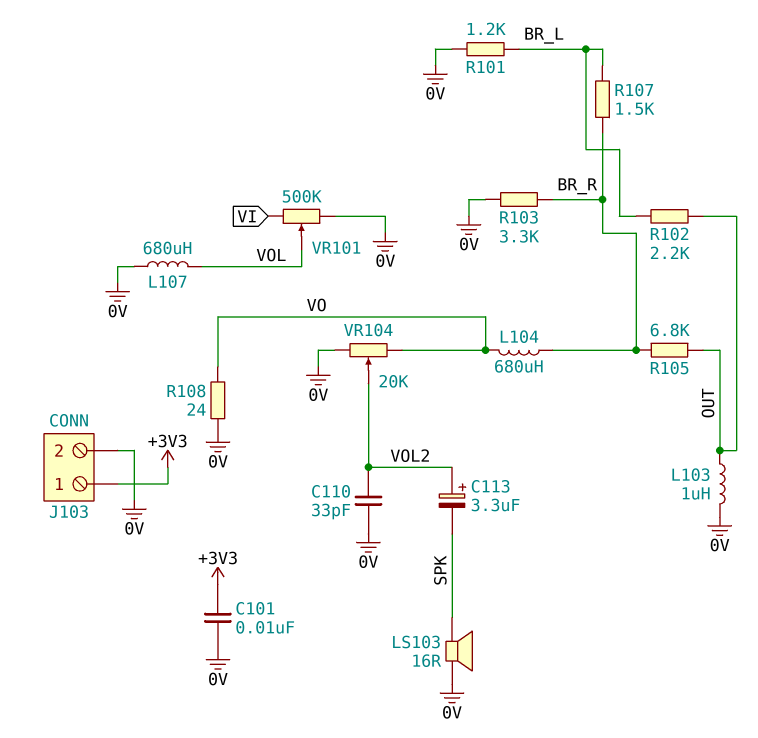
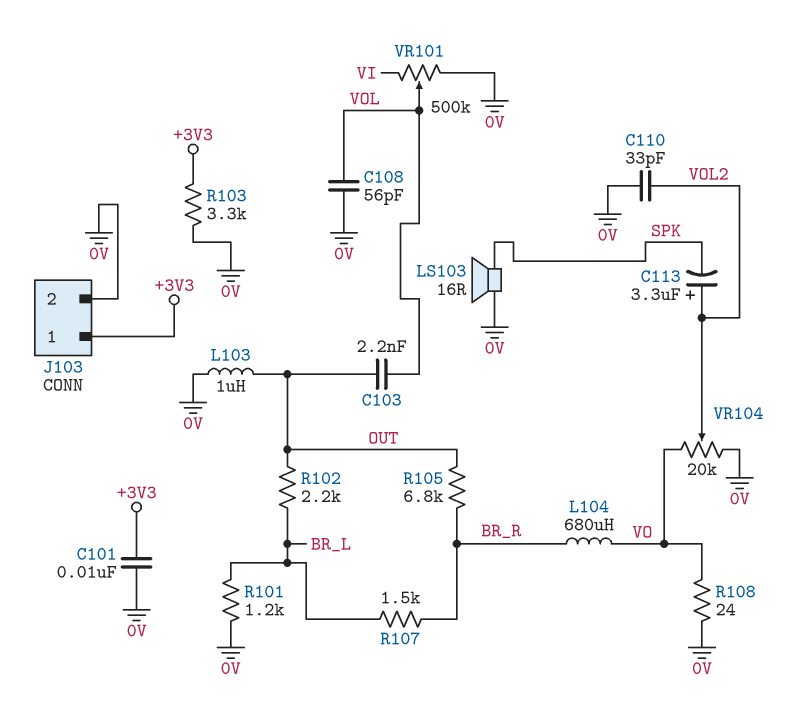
C103: none -> 2.2nF (OUT, VOL)
C108: none -> 56pF (0V, VOL)
L107: 680uH (0V, VOL) -> none
R103: 3.3k (0V, BR_R) -> 3.3k (+3V3, 0V)

